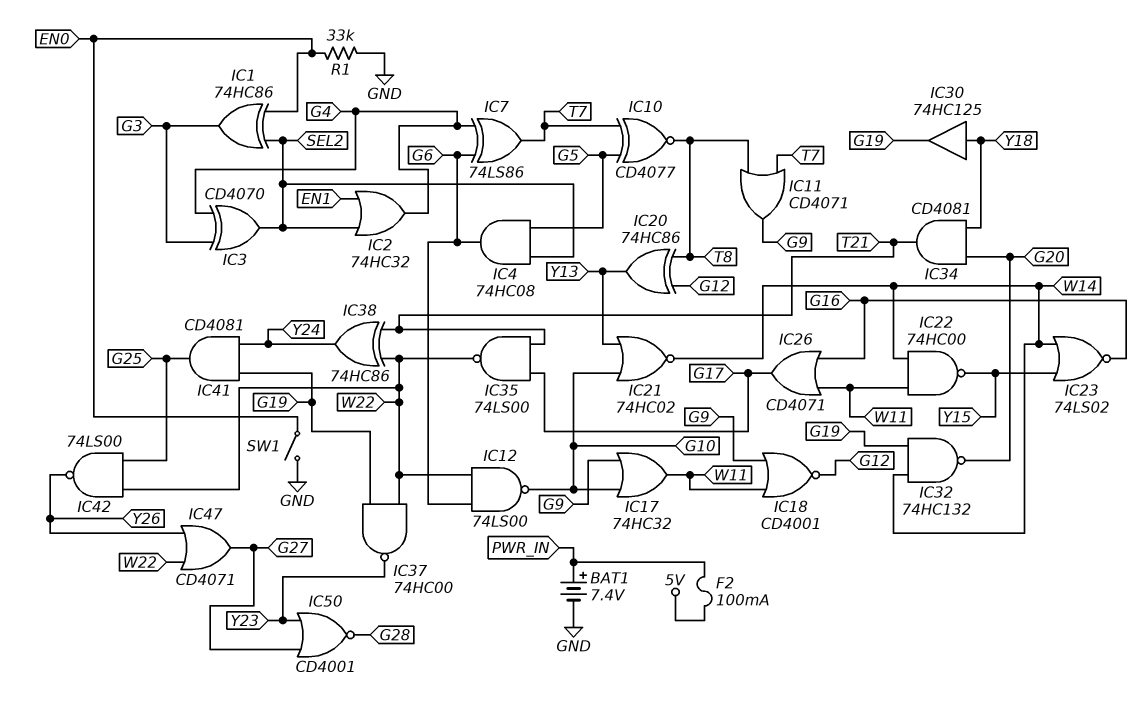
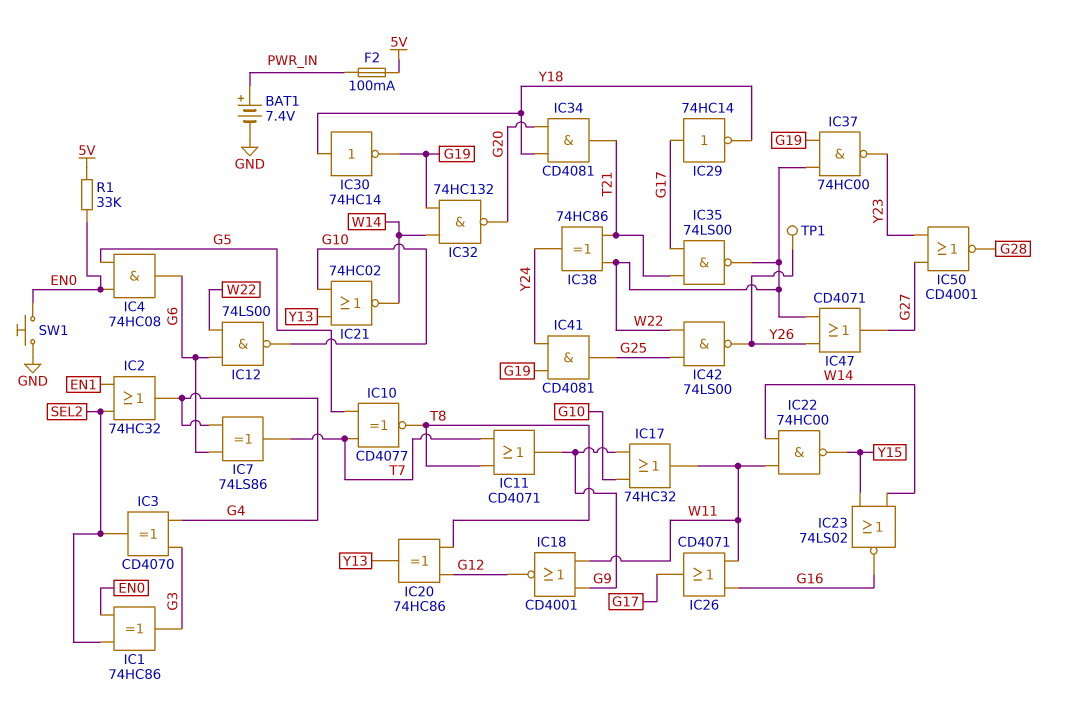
IC4: AND 74HC08 (in G5, in SEL2, out G6) -> AND 74HC08 (in EN0, in G5, out G6)
IC29: none -> NOT 74HC14 (in G17, out Y18)
IC30: buffer 74HC125 (in Y18, out G19) -> NOT 74HC14 (in Y18, out G19)
R1: 33k (EN0, GND) -> 33k (5V, EN0)
SW1: switch (EN0, GND) -> button (EN0, GND)
TP1: none -> test point (Y26)

